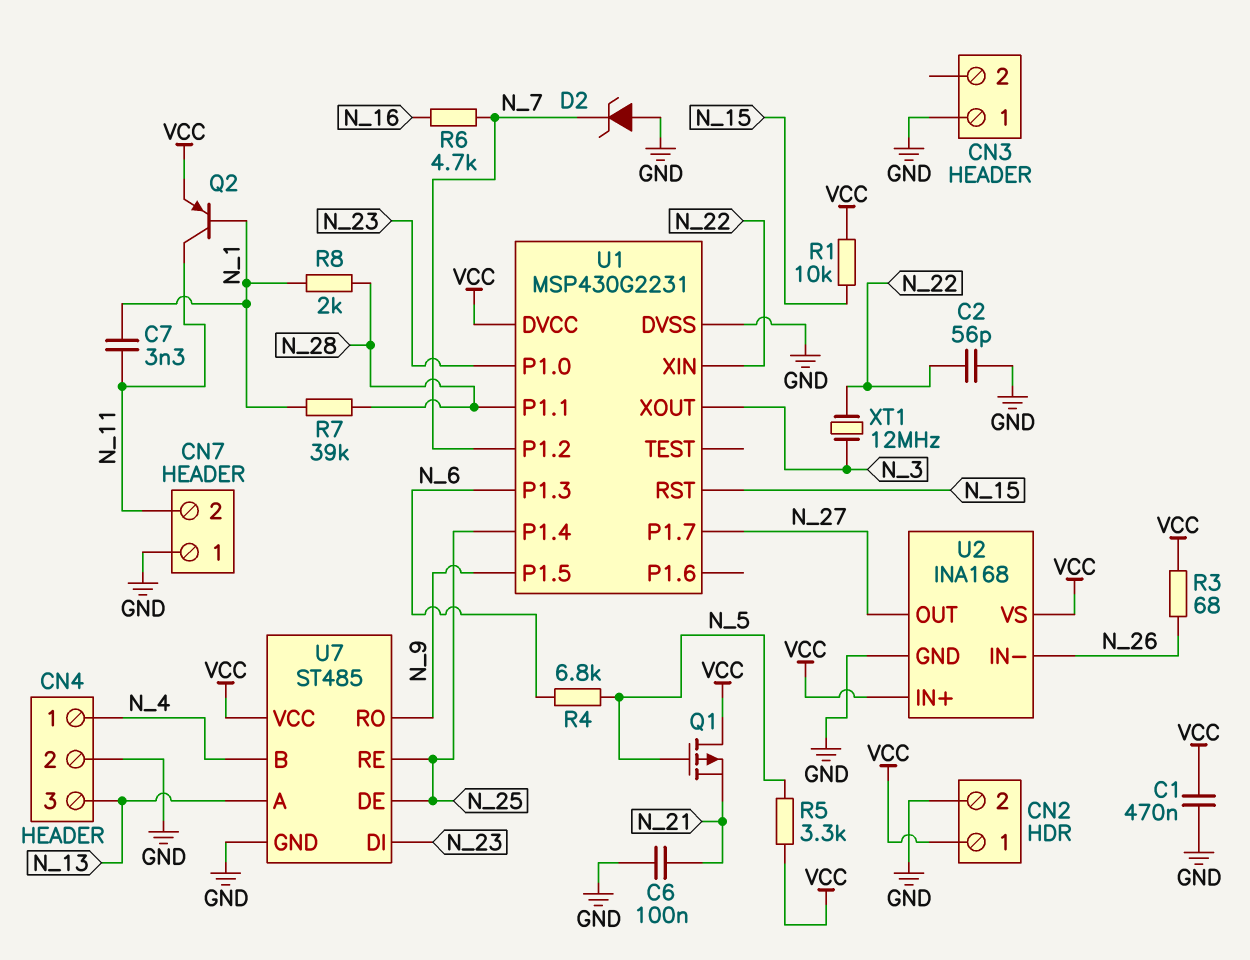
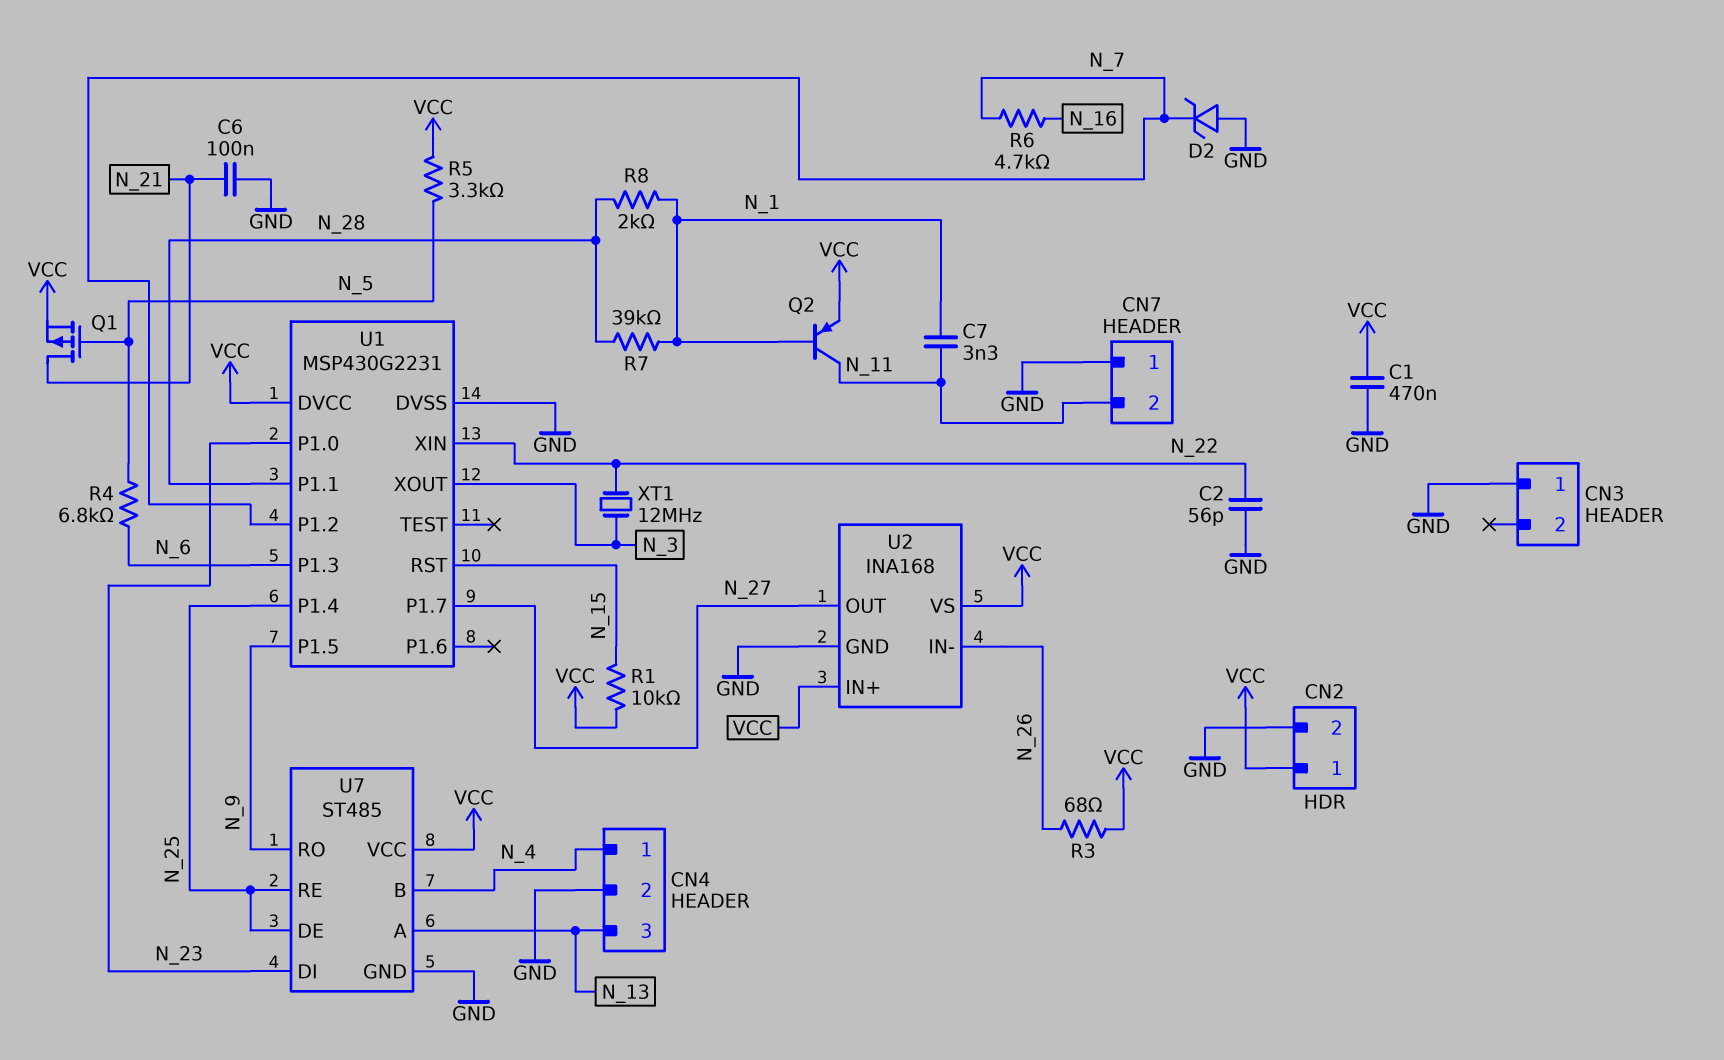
Q1: PMOS (G N_5, D VCC, S N_21) -> PMOS (G N_5, D N_21, S VCC)

